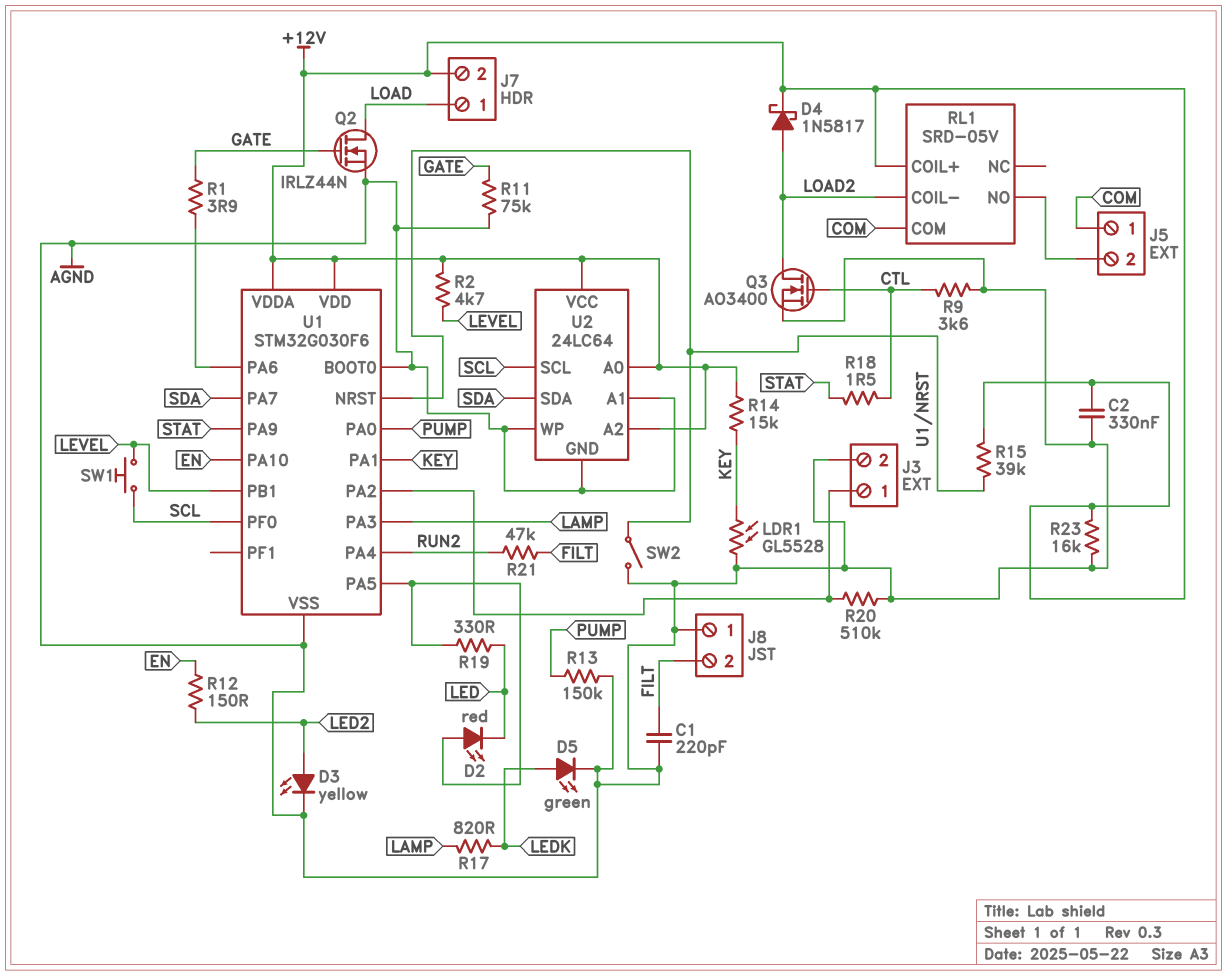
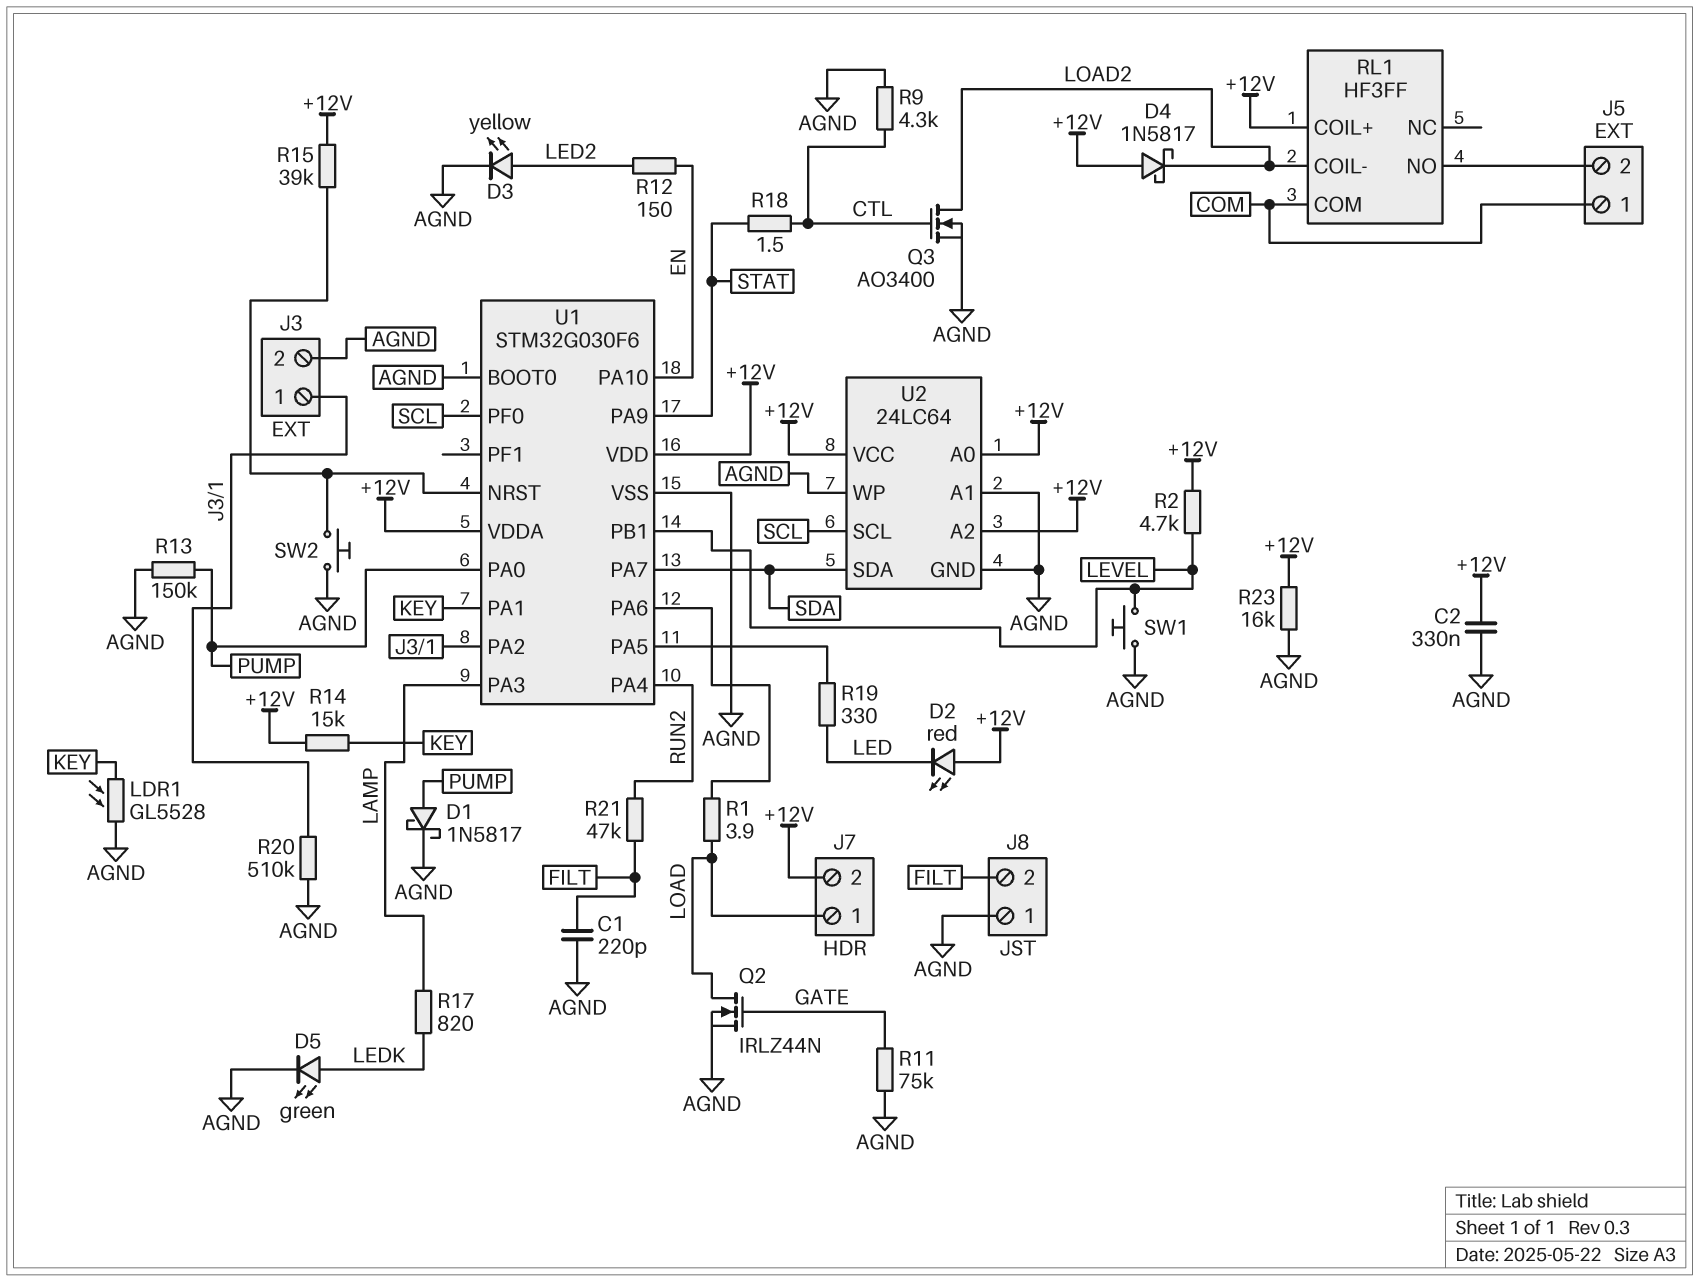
D1: none -> schottky 1N5817 (A PUMP, K AGND)
D2: LED red (A U1/PA5, K LED) -> LED red (A +12V, K LED)
D4: schottky 1N5817 (A LOAD2, K +12V) -> schottky 1N5817 (A +12V, K LOAD2)
R1: 3.9 (GATE, U1/PA6) -> 3.9 (LOAD, U1/PA6)
R9: 3.6k (AGND, CTL) -> 4.3k (AGND, CTL)
RL1: SRD-05V -> HF3FF
SW1: button (LEVEL, SCL) -> button (AGND, LEVEL)
SW2: switch (AGND, U1/NRST) -> button (AGND, U1/NRST)

